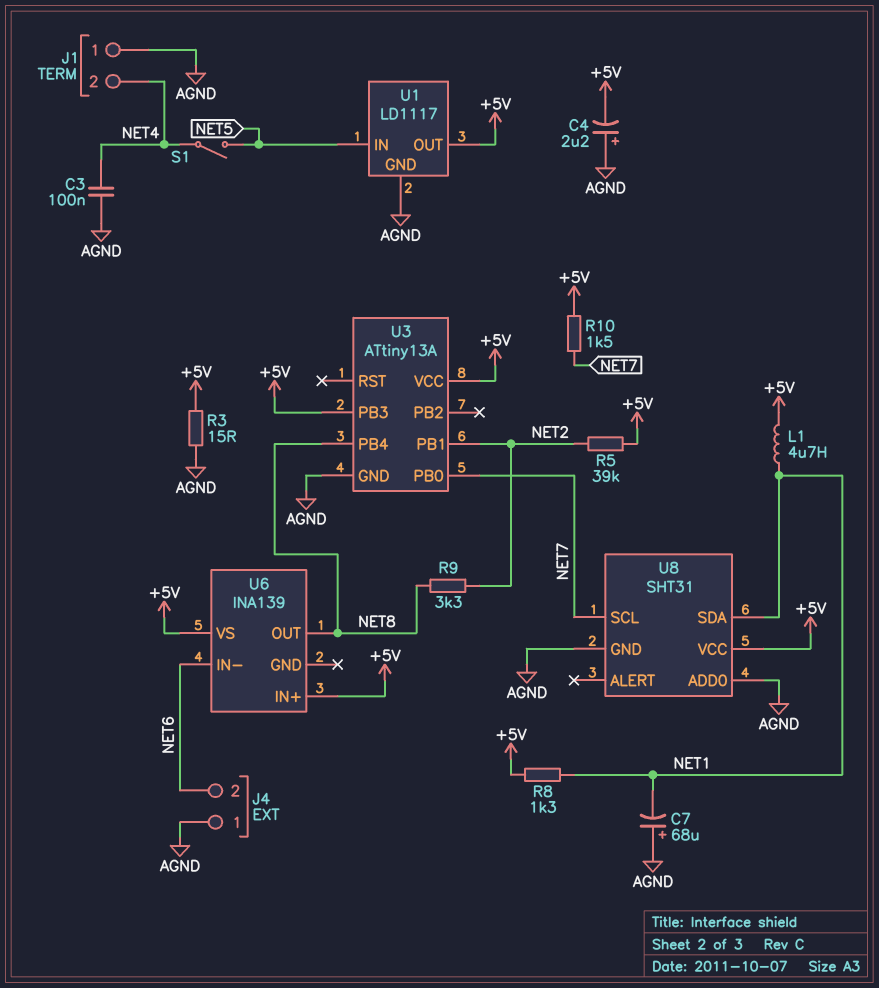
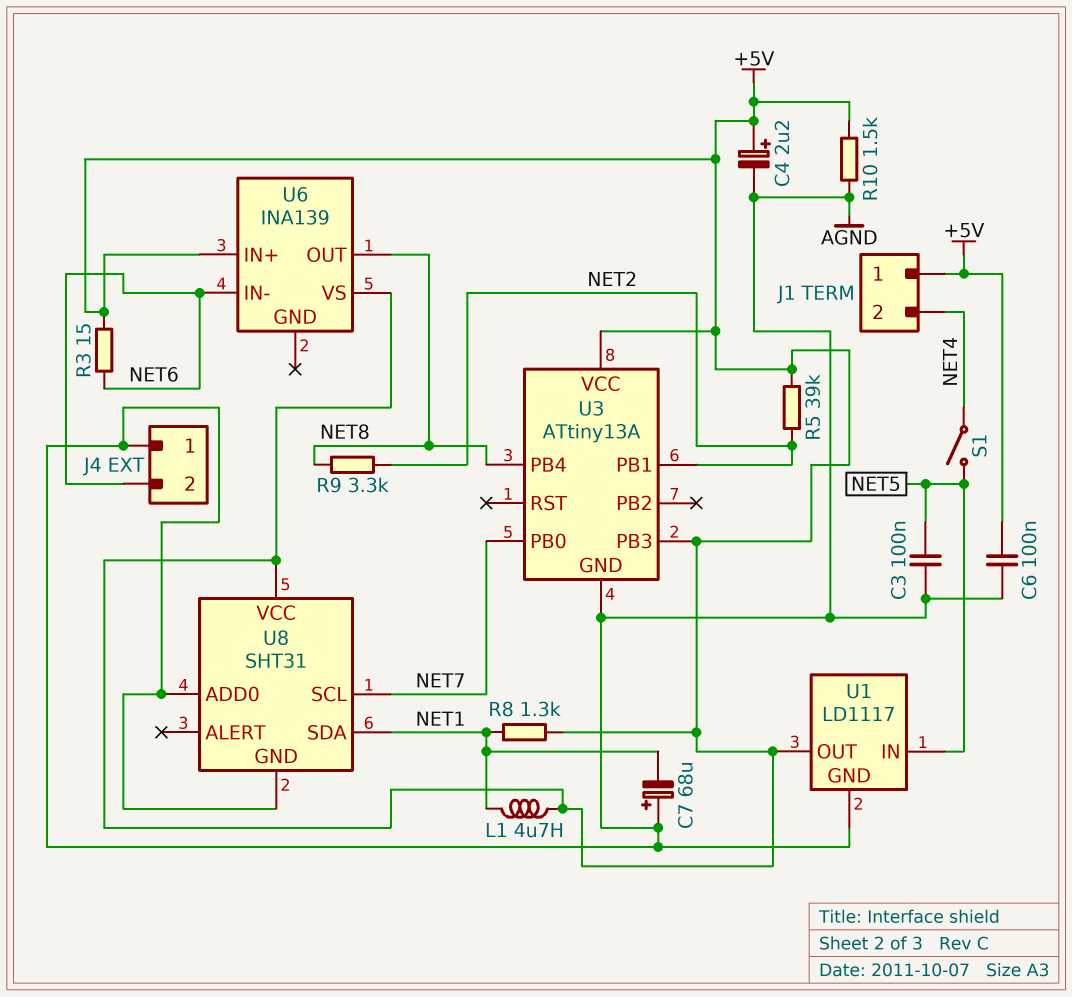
C3: 100nF (AGND, NET4) -> 100nF (AGND, NET5)
C4: 2.2uF (plus AGND, minus +5V) -> 2.2uF (plus +5V, minus AGND)
C6: none -> 100nF (+5V, AGND)
J1 pin 1: AGND -> +5V
R3: 15 (+5V, AGND) -> 15 (+5V, NET6)
R10: 1.5k (+5V, NET7) -> 1.5k (+5V, AGND)

